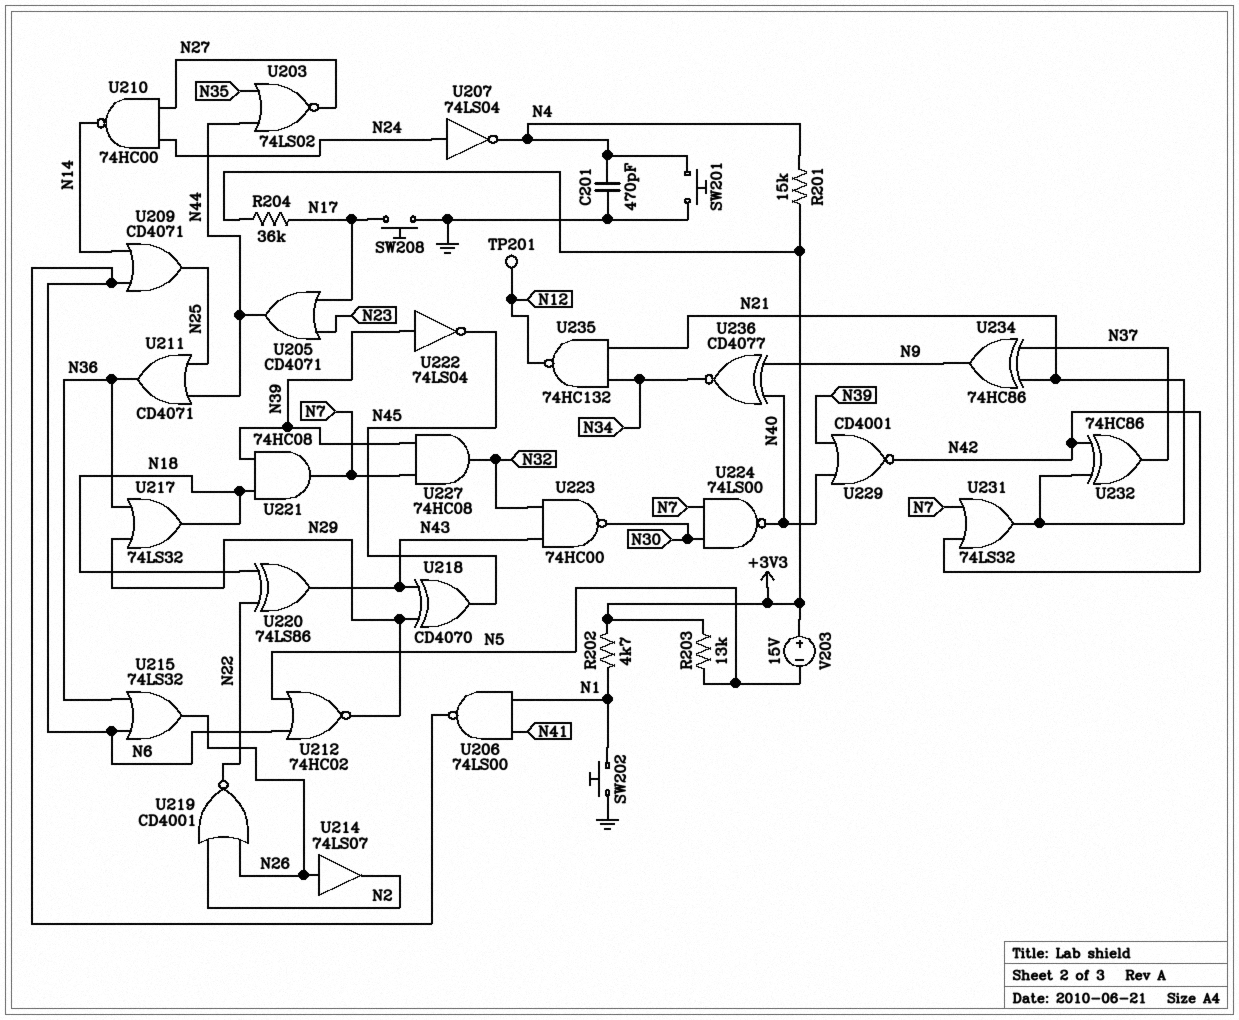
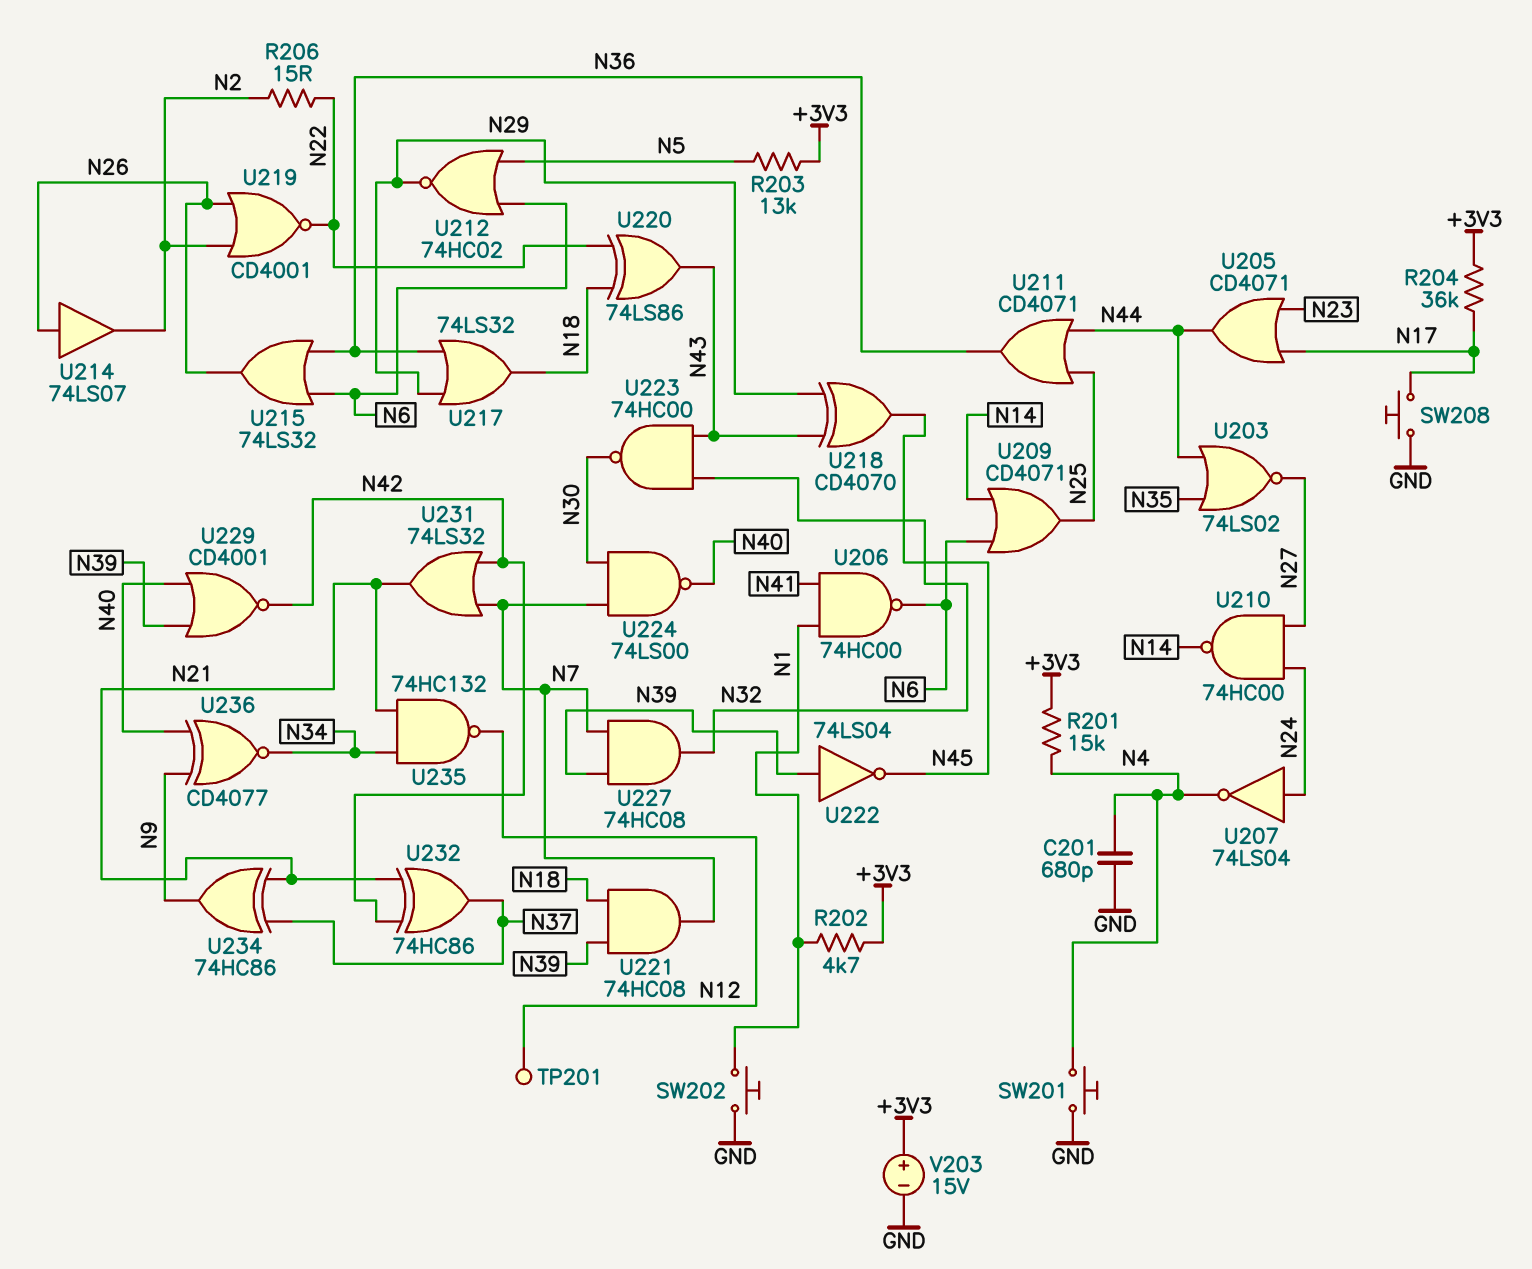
C201: 470pF (GND, N4) -> 680pF (GND, N4)
R206: none -> 15 (N2, N22)
U206: NAND 74LS00 (in N1, in N41, out N6) -> NAND 74HC00 (in N1, in N41, out N6)
V203: 15V (plus +3V3, minus N5) -> 15V (plus +3V3, minus GND)

